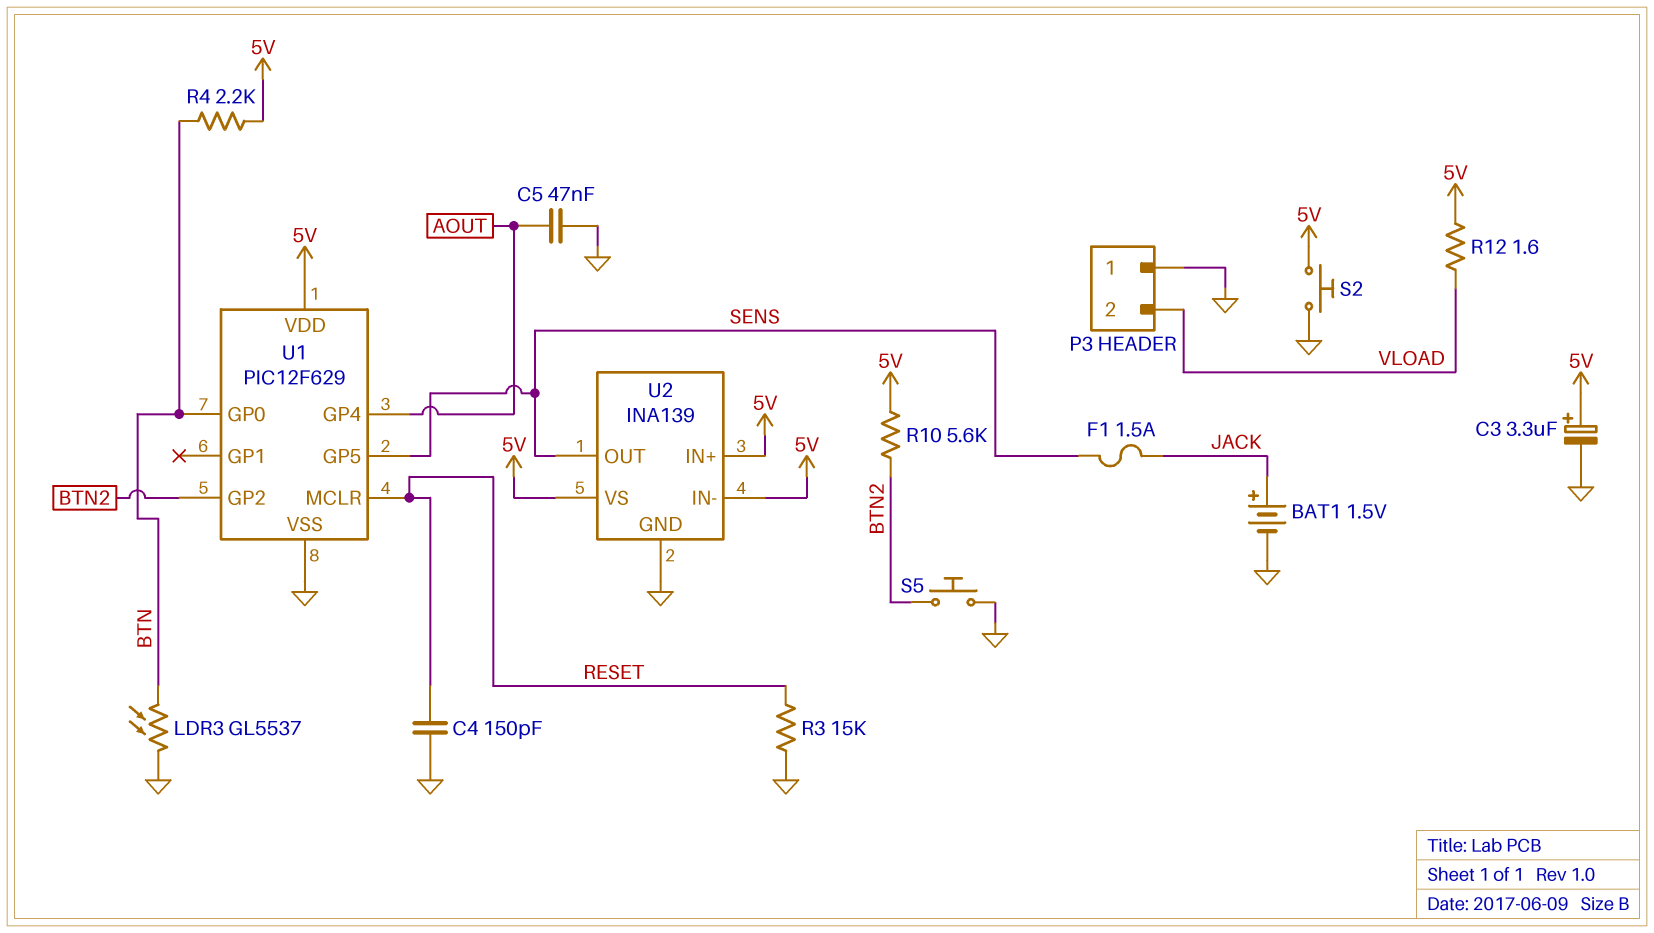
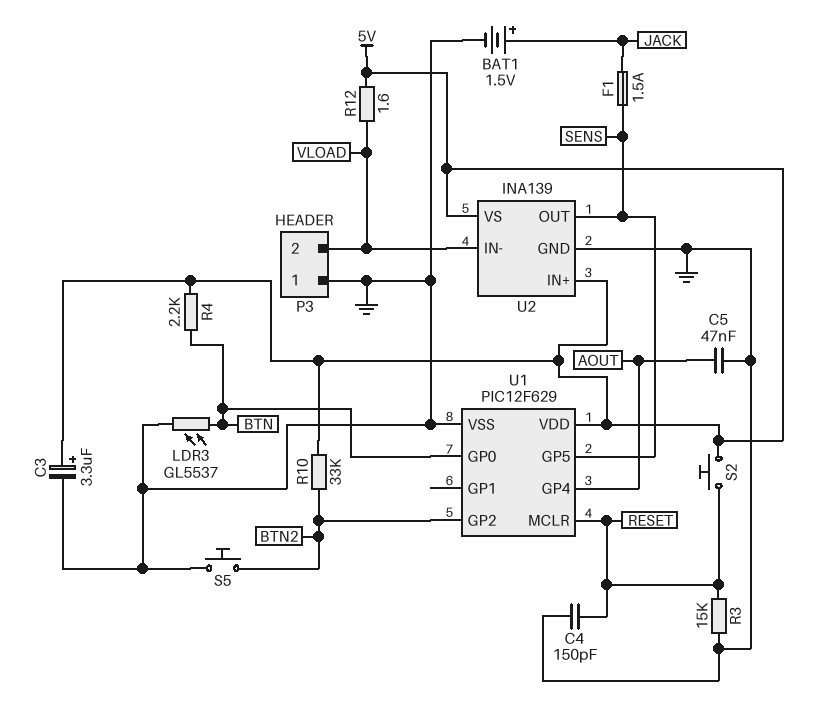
R10: 5.6k (5V, BTN2) -> 33k (5V, BTN2)
S2: button (5V, GND) -> button (5V, RESET)
U2 pin IN-: 5V -> VLOAD

